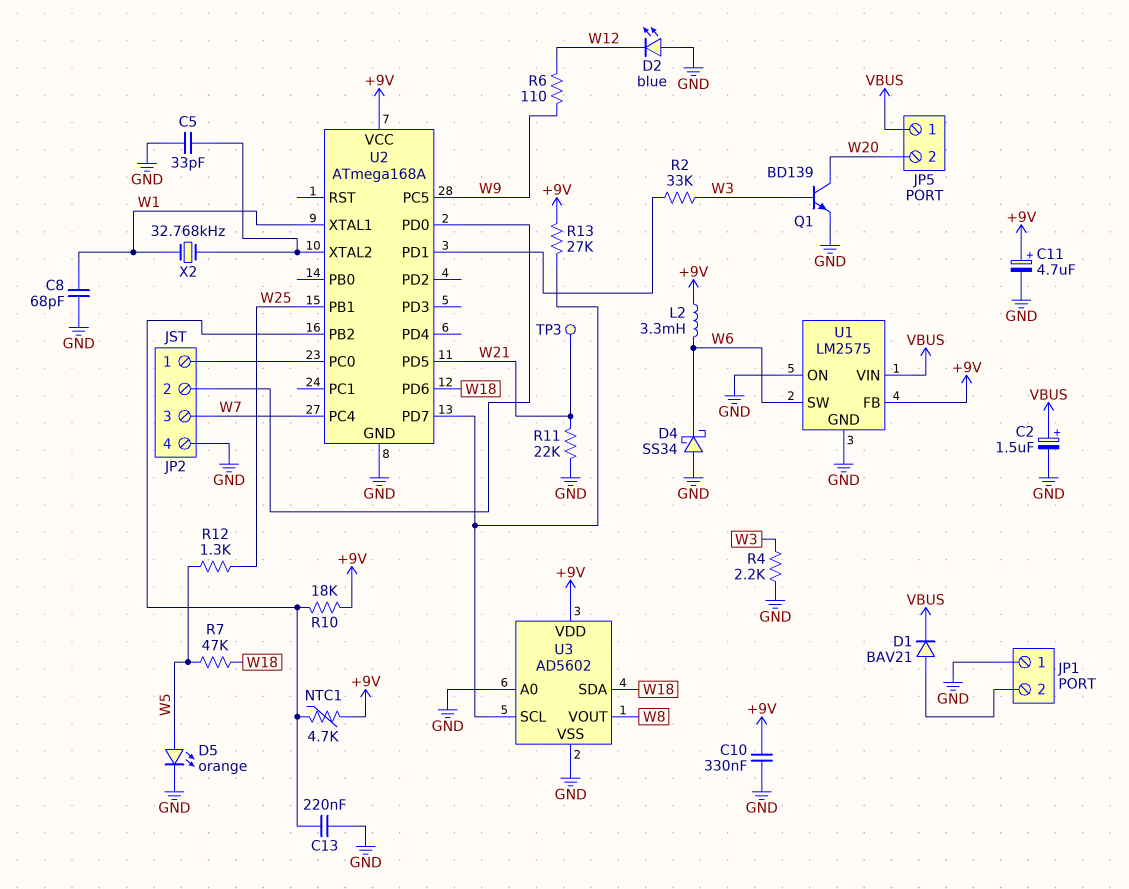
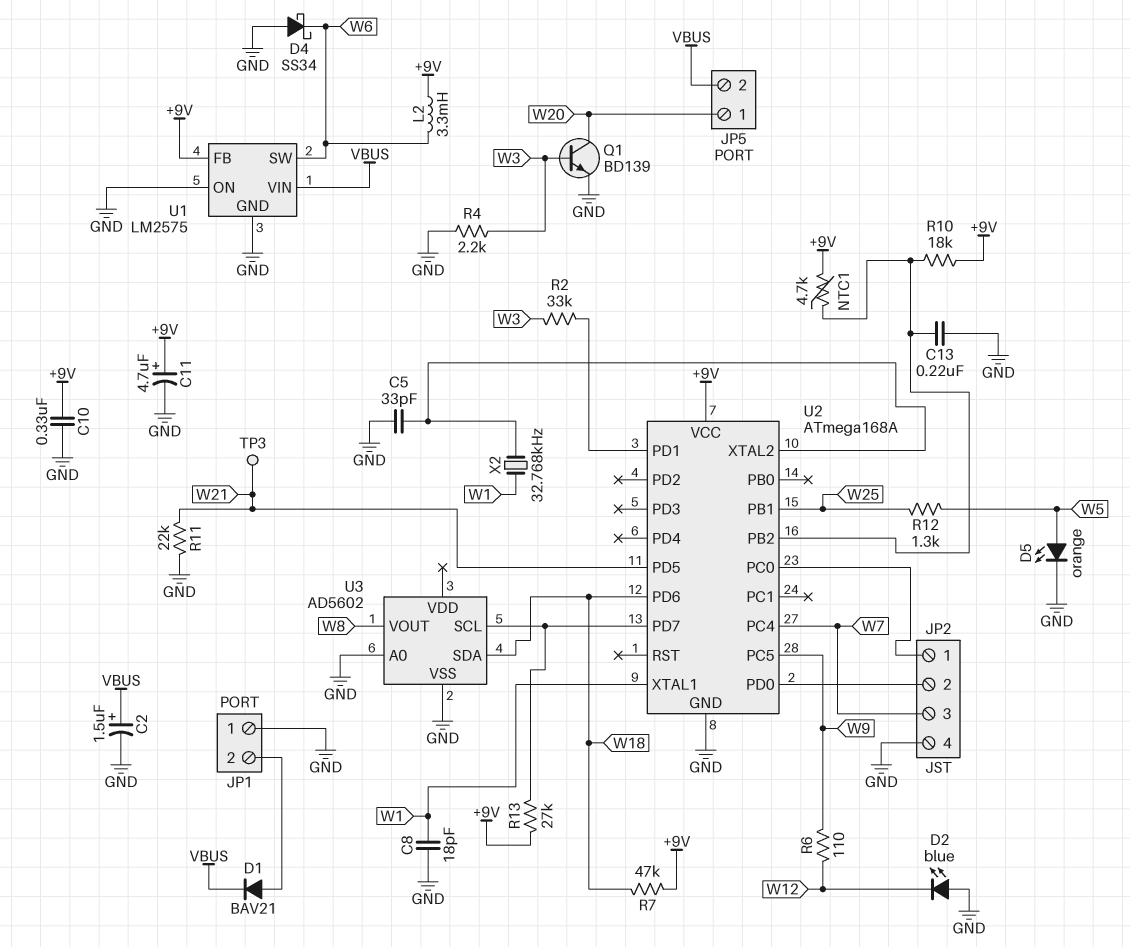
C8: 68pF (GND, W1) -> 18pF (GND, W1)
JP5 pin 1: VBUS -> W20
JP5 pin 2: W20 -> VBUS
R7: 47k (W5, W18) -> 47k (+9V, W18)
U3 pin VDD: +9V -> none

